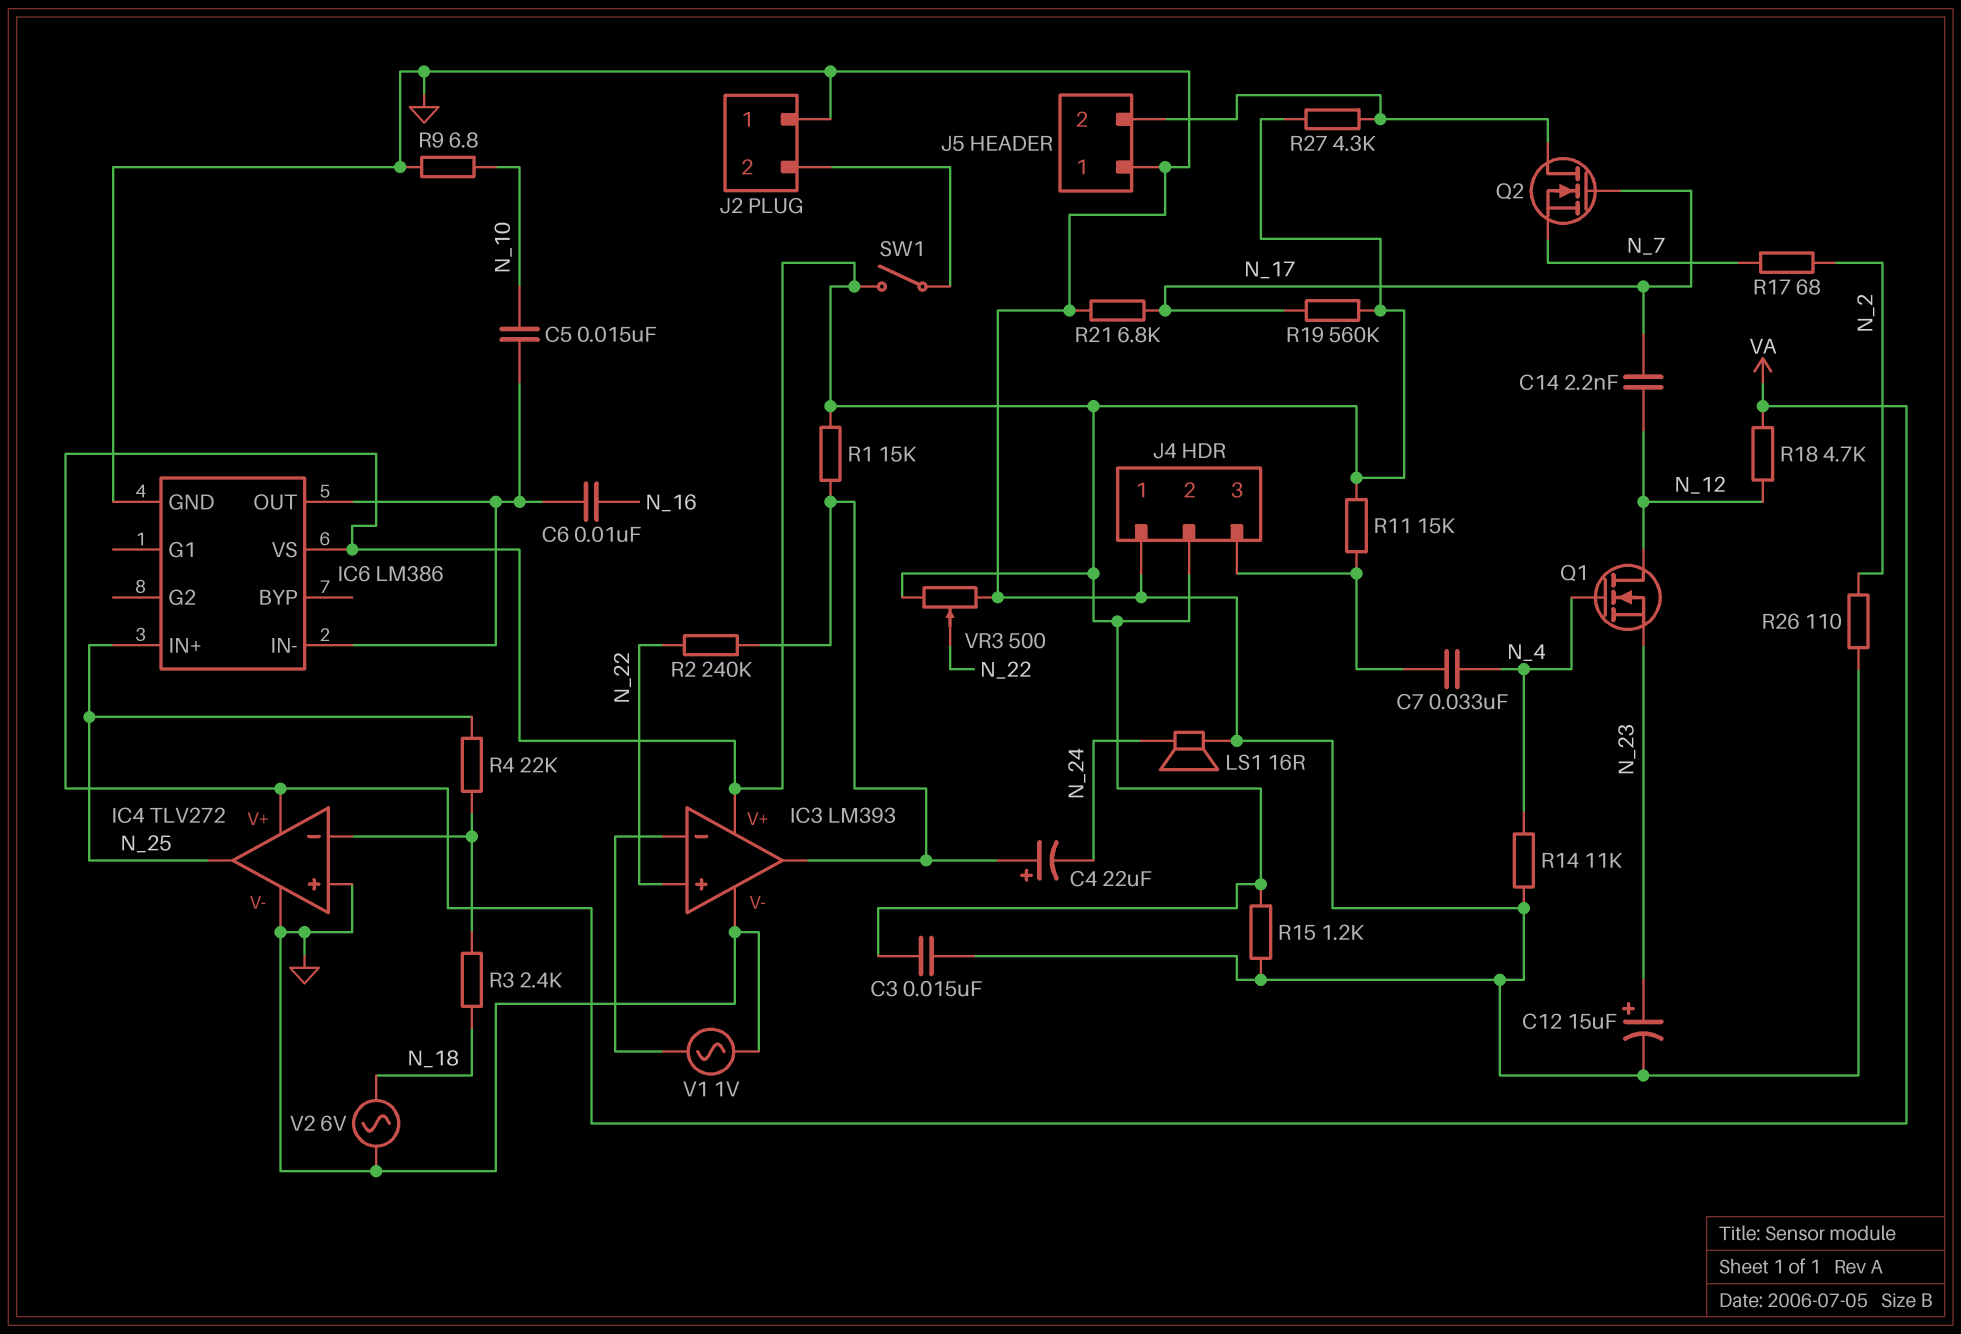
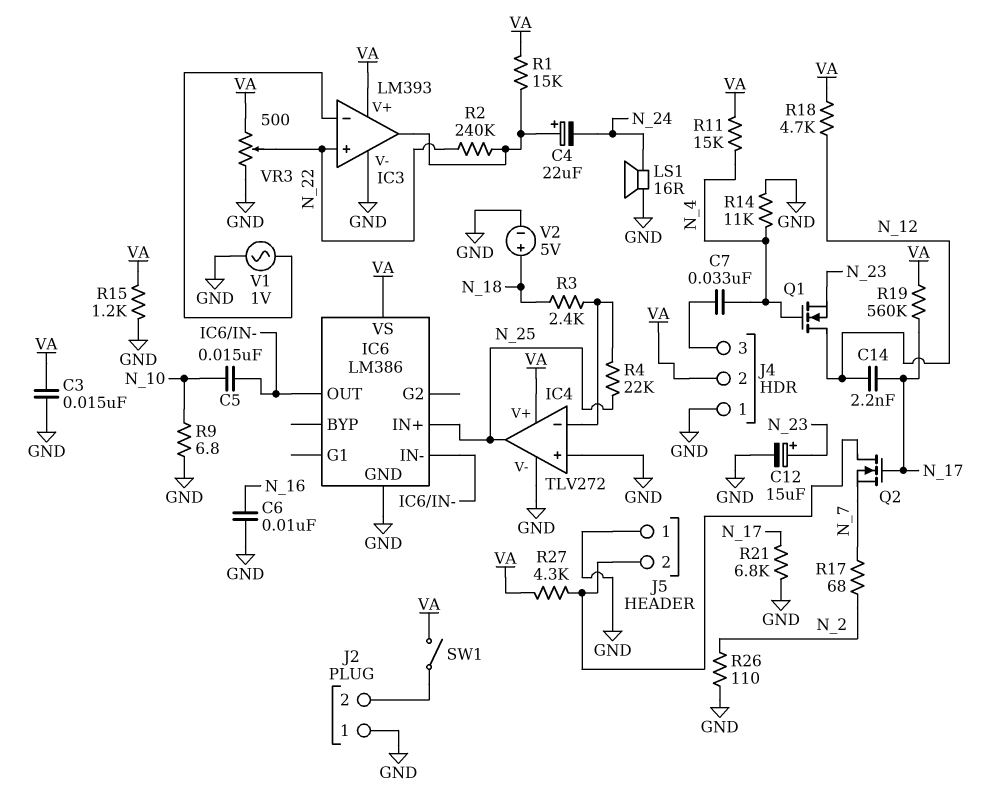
C6: 10nF (IC6/IN-, N_16) -> 10nF (GND, N_16)
R11: 15k (J4/3, VA) -> 15k (N_4, VA)
V2: AC 6V (GND, N_18) -> 5V (plus N_18, minus GND)

